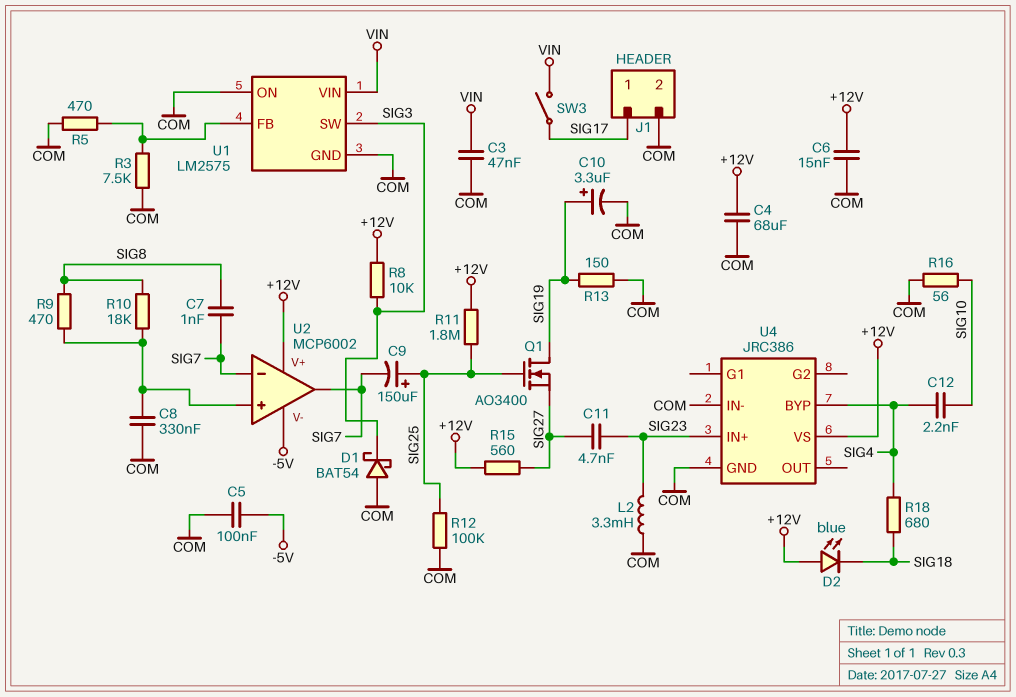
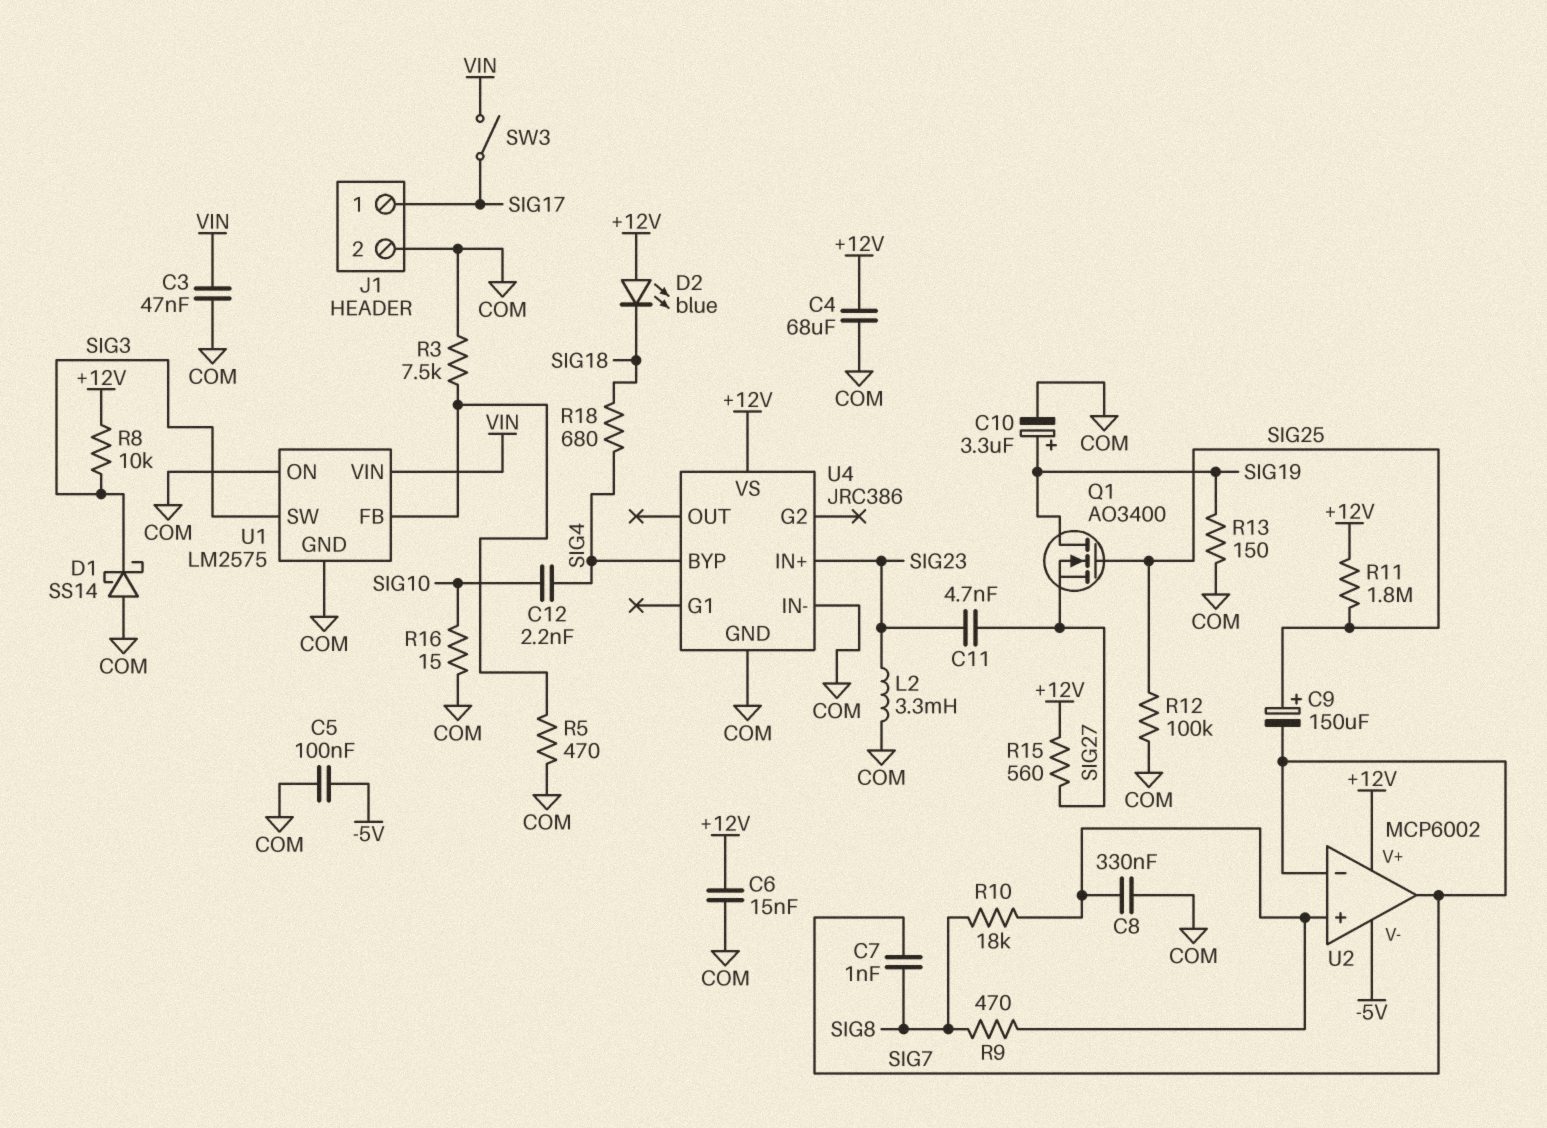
D1: schottky BAT54 (A COM, K SIG3) -> schottky SS14 (A COM, K SIG3)
R16: 56 (COM, SIG10) -> 15 (COM, SIG10)

